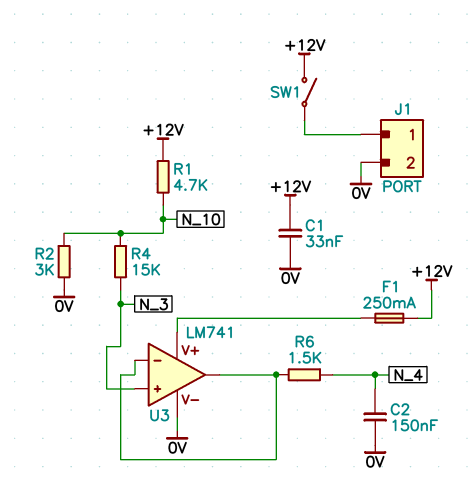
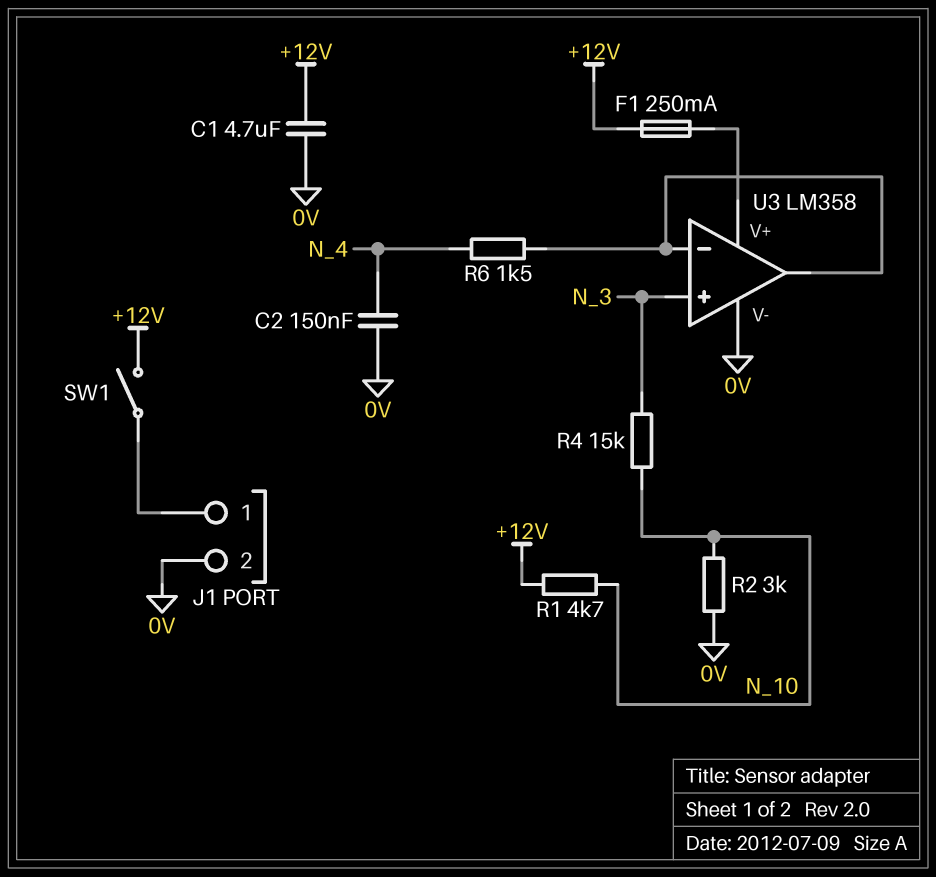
C1: 33nF (+12V, 0V) -> 4.7uF (+12V, 0V)
U3: LM741 -> LM358

